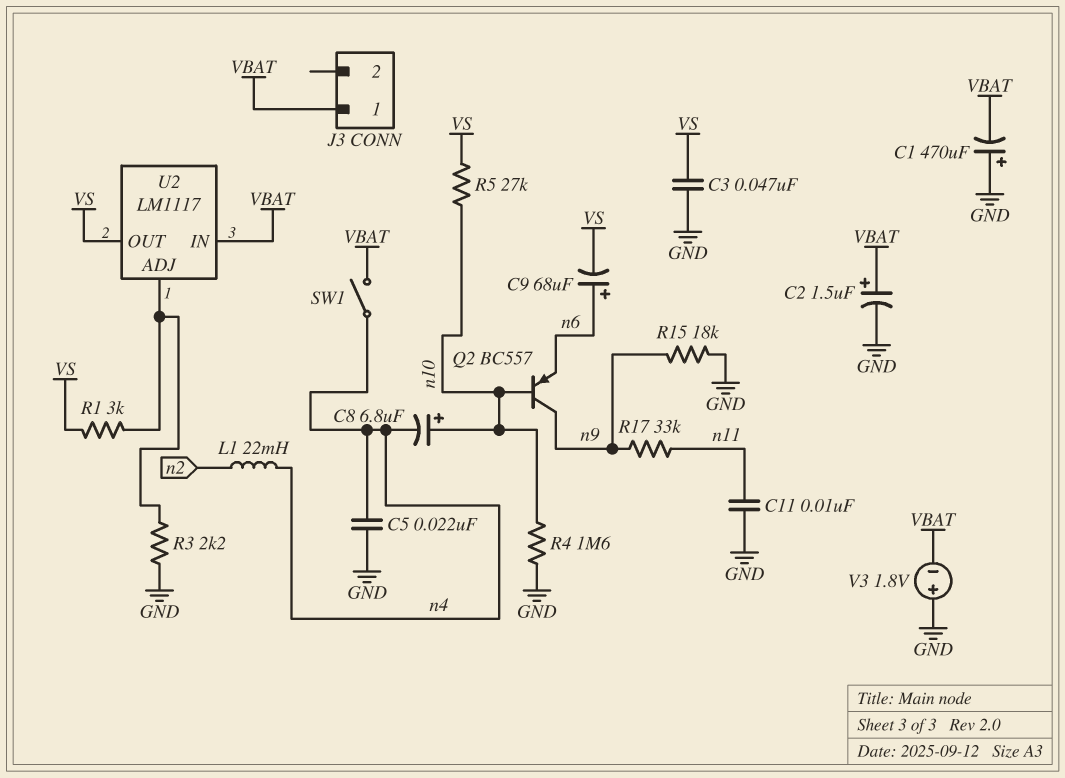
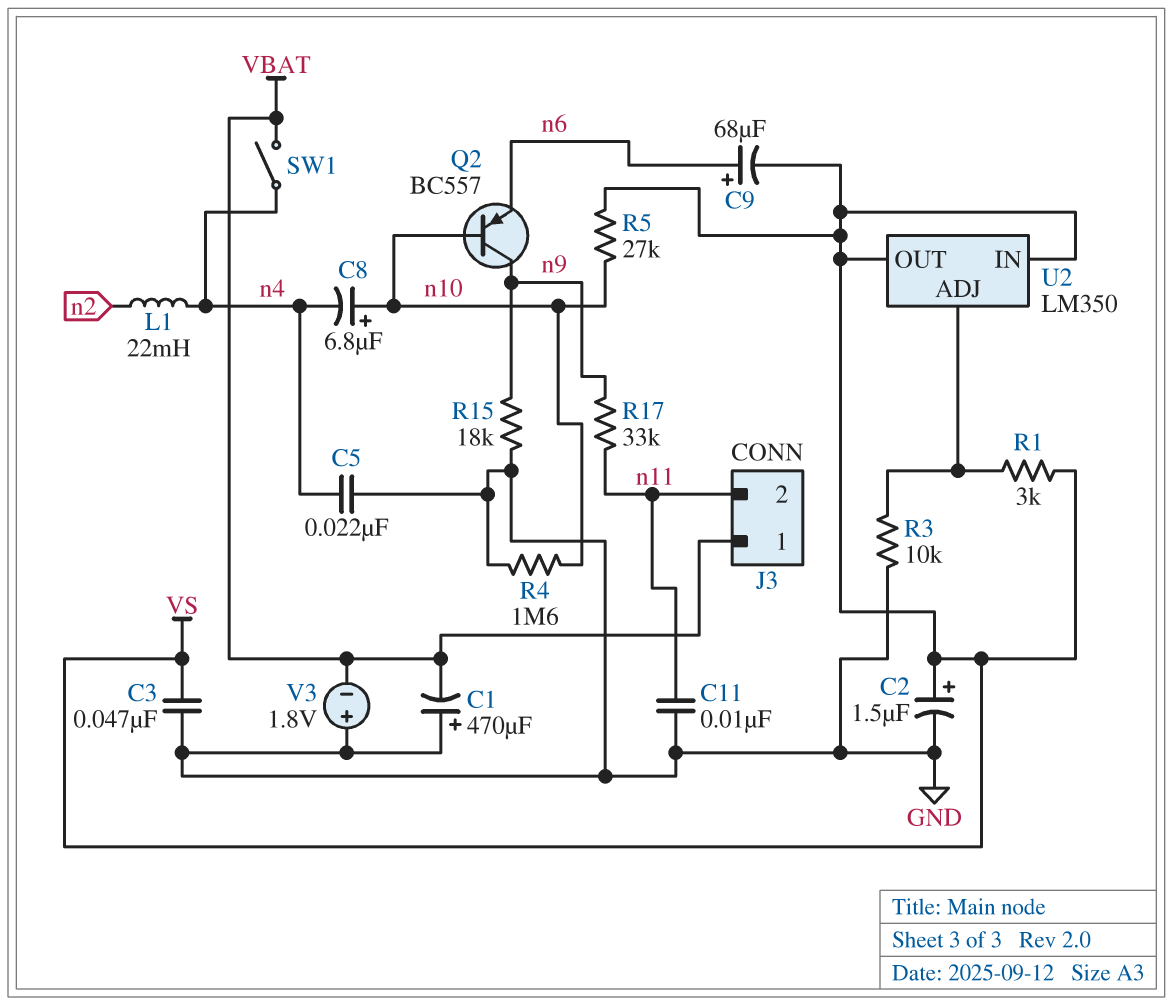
C2: 1.5uF (plus VBAT, minus GND) -> 1.5uF (plus VS, minus GND)
J3 pin 2: none -> n11
R3: 2.2k (GND, U2/ADJ) -> 10k (GND, U2/ADJ)
U2: LM1117 -> LM350
U2 pin IN: VBAT -> VS

